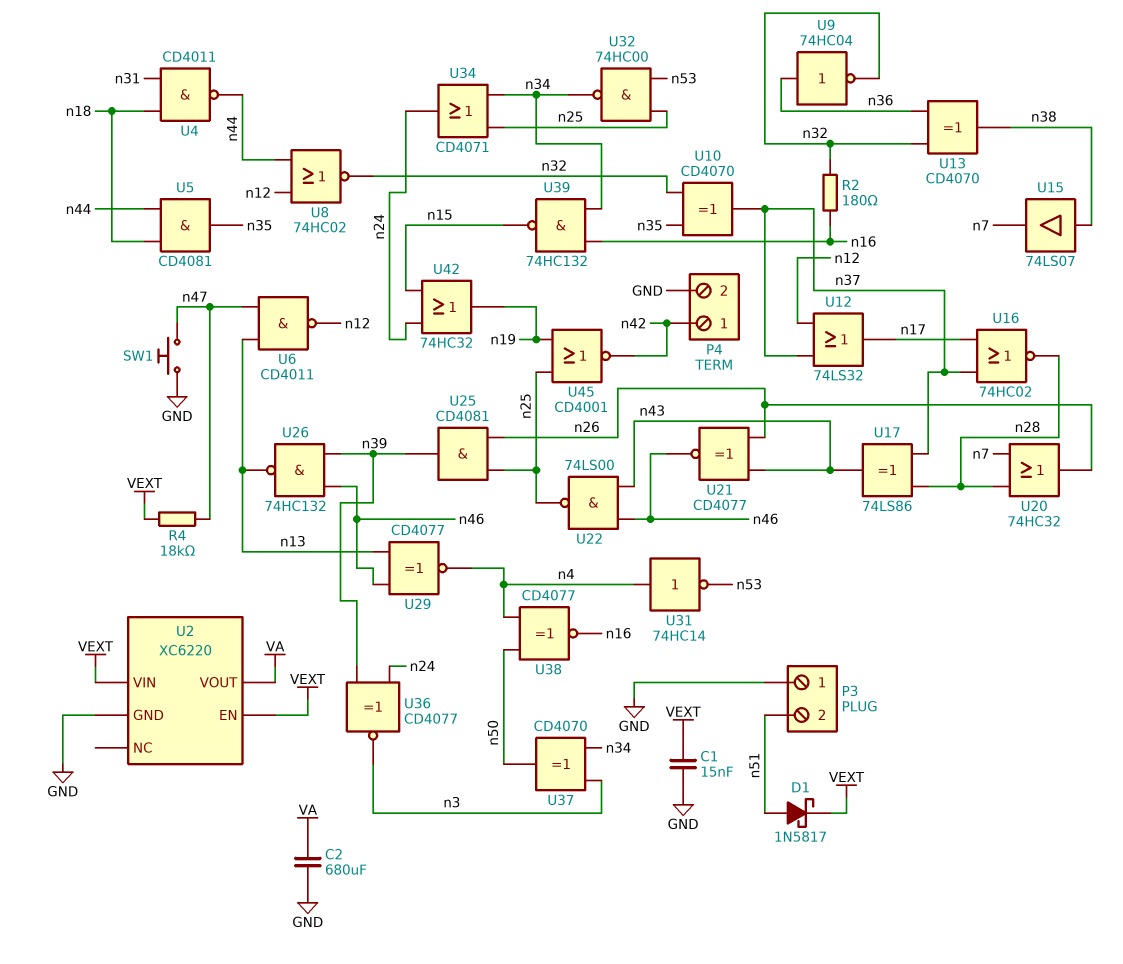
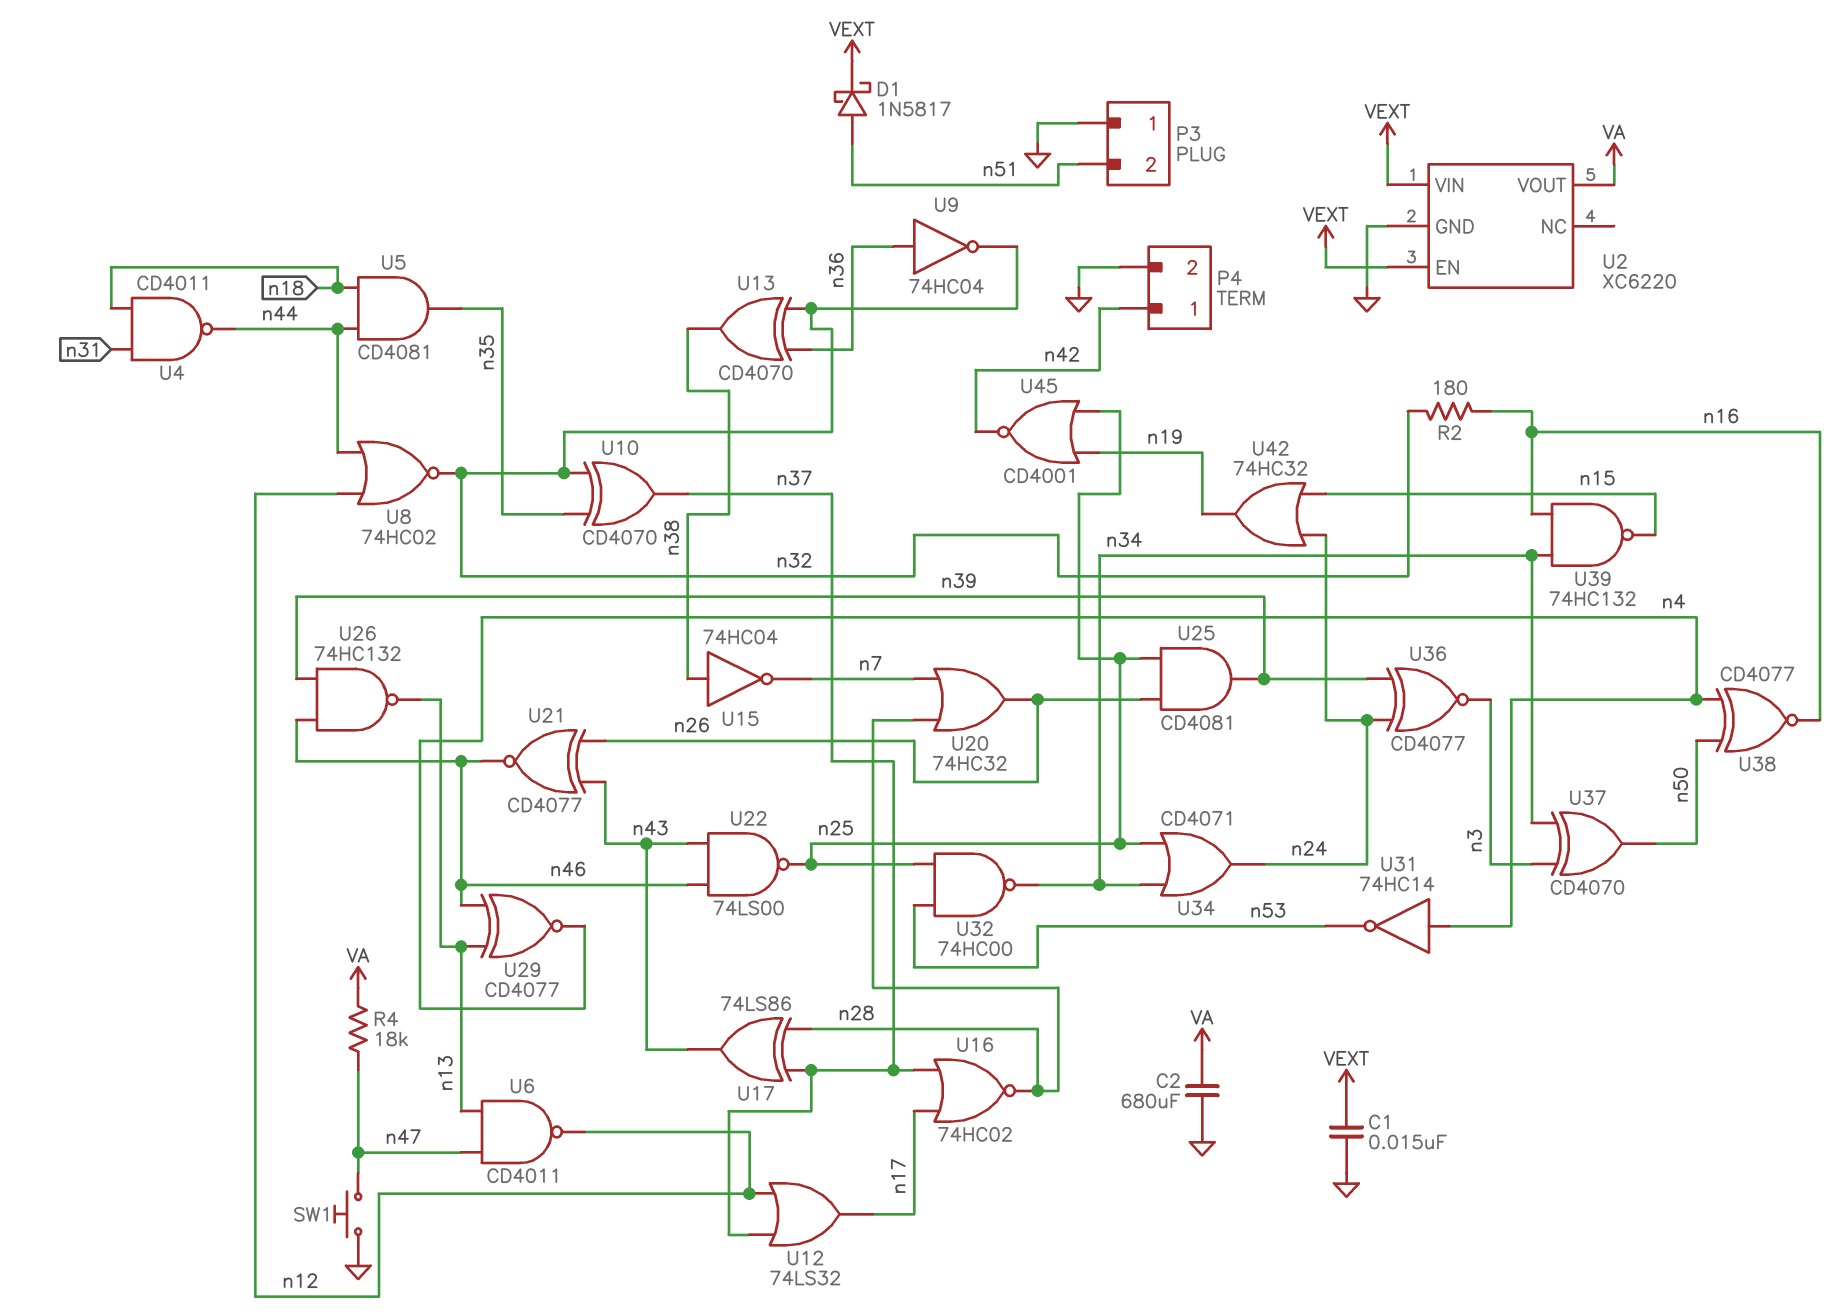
R4: 18k (VEXT, n47) -> 18k (VA, n47)
U15: buffer 74LS07 (in n38, out n7) -> NOT 74HC04 (in n38, out n7)

